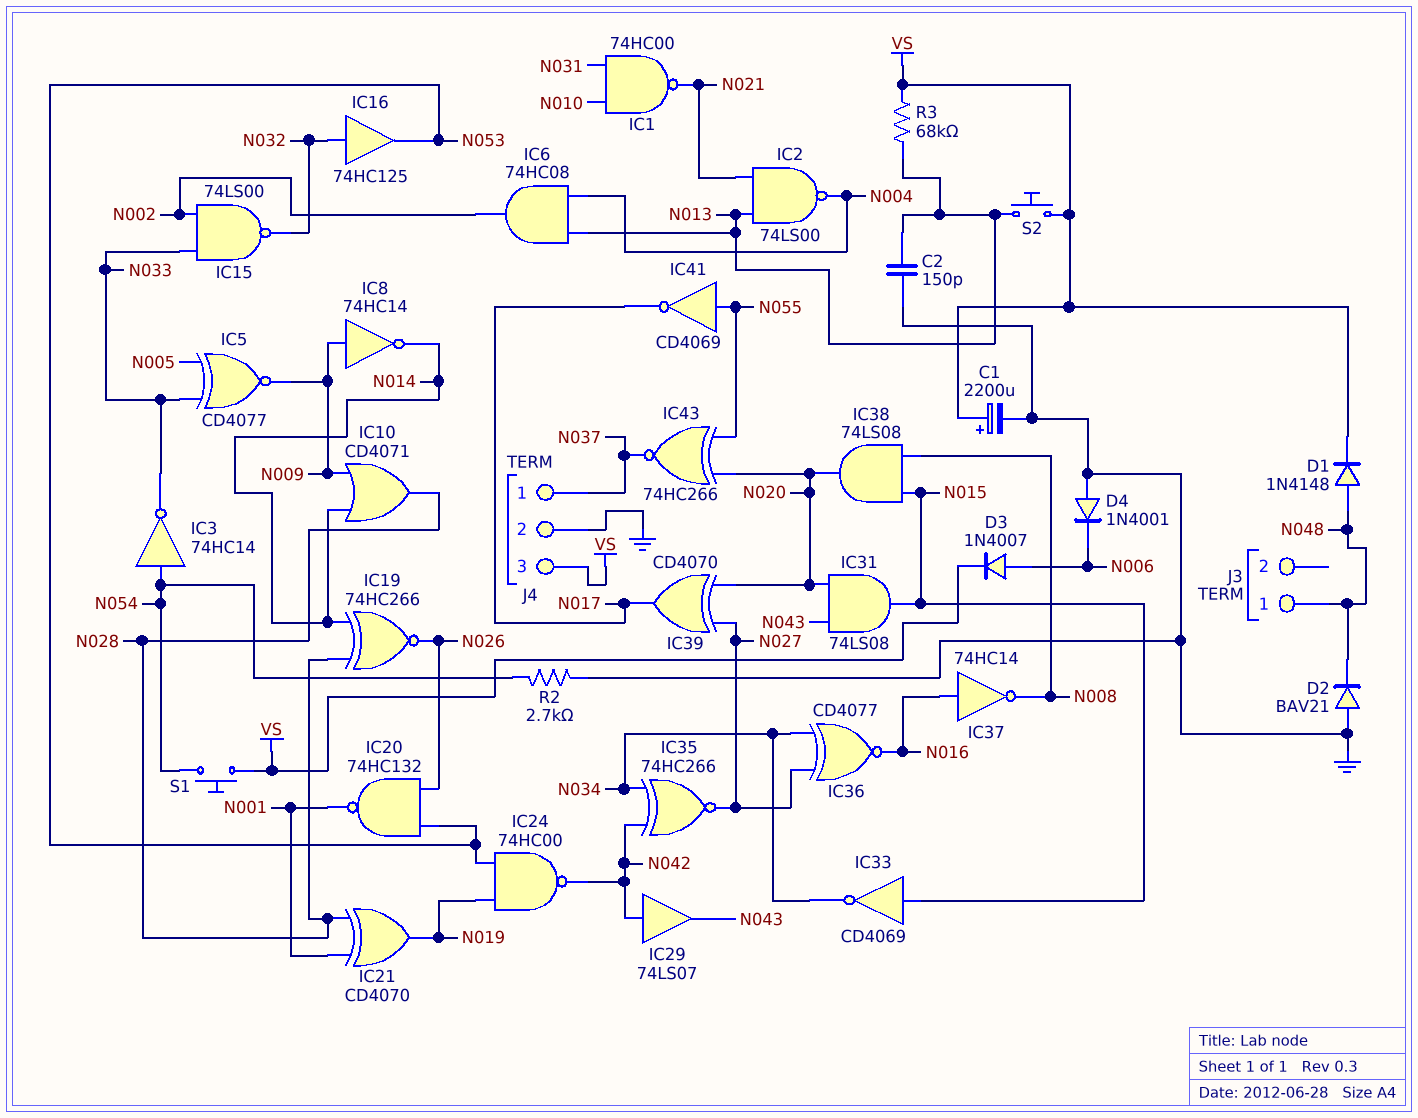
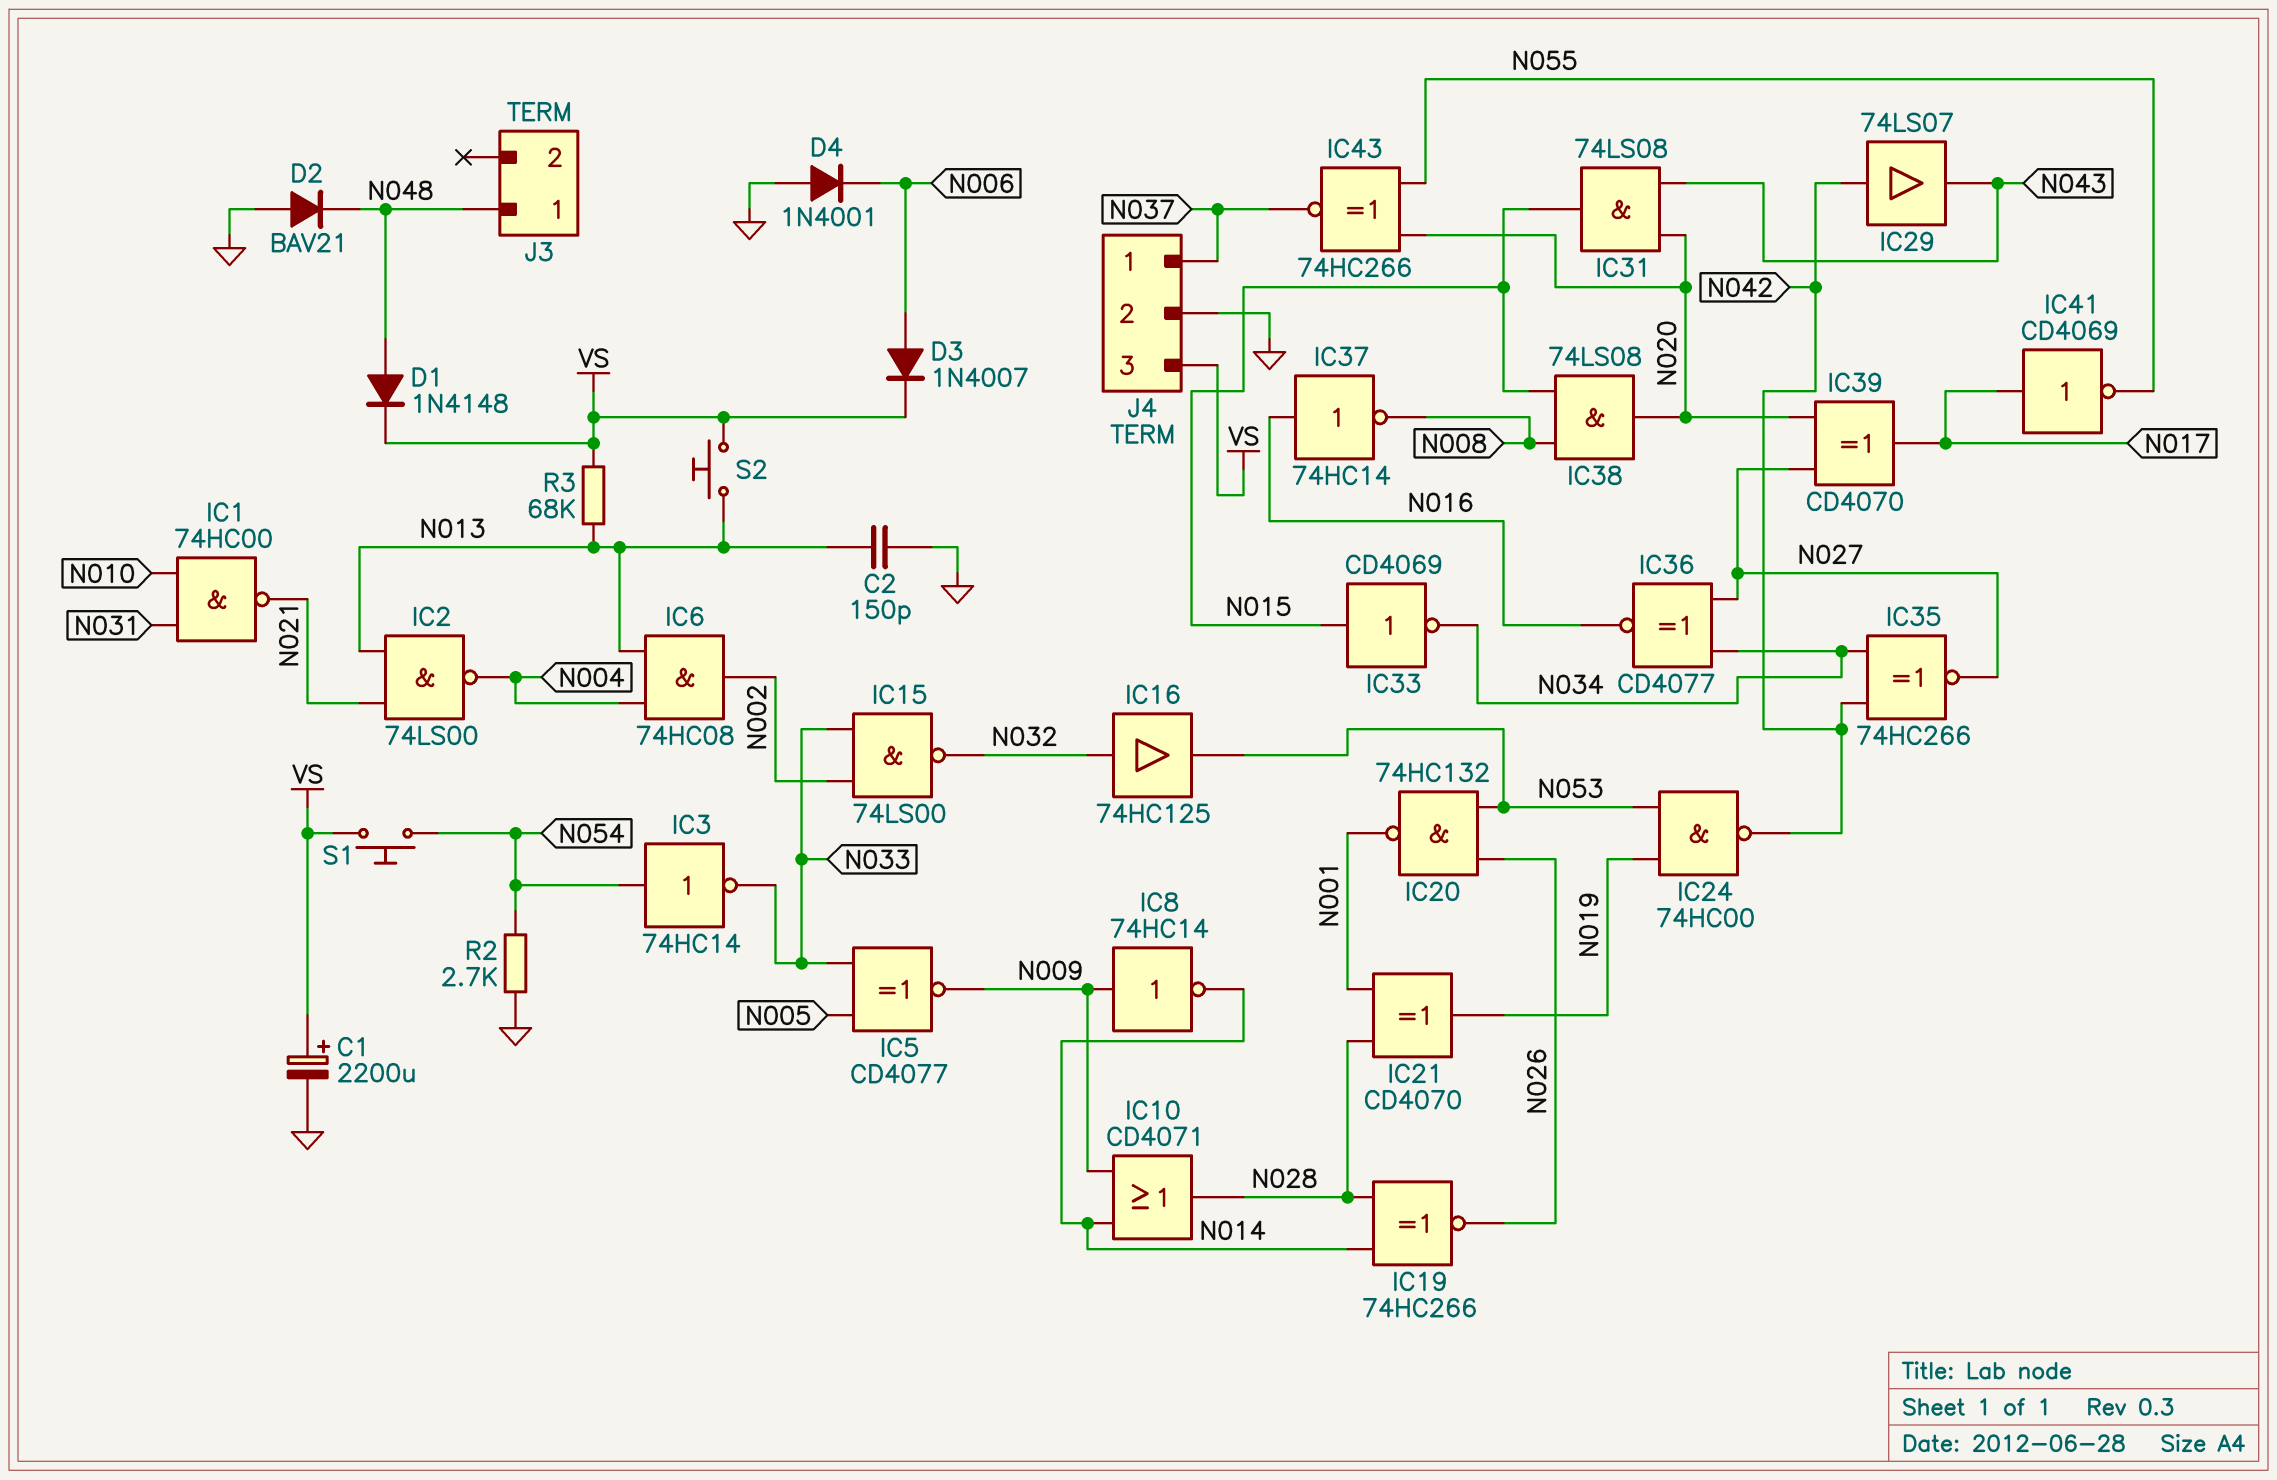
IC41: NOT CD4069 (in N055, out N017) -> NOT CD4069 (in N017, out N055)

